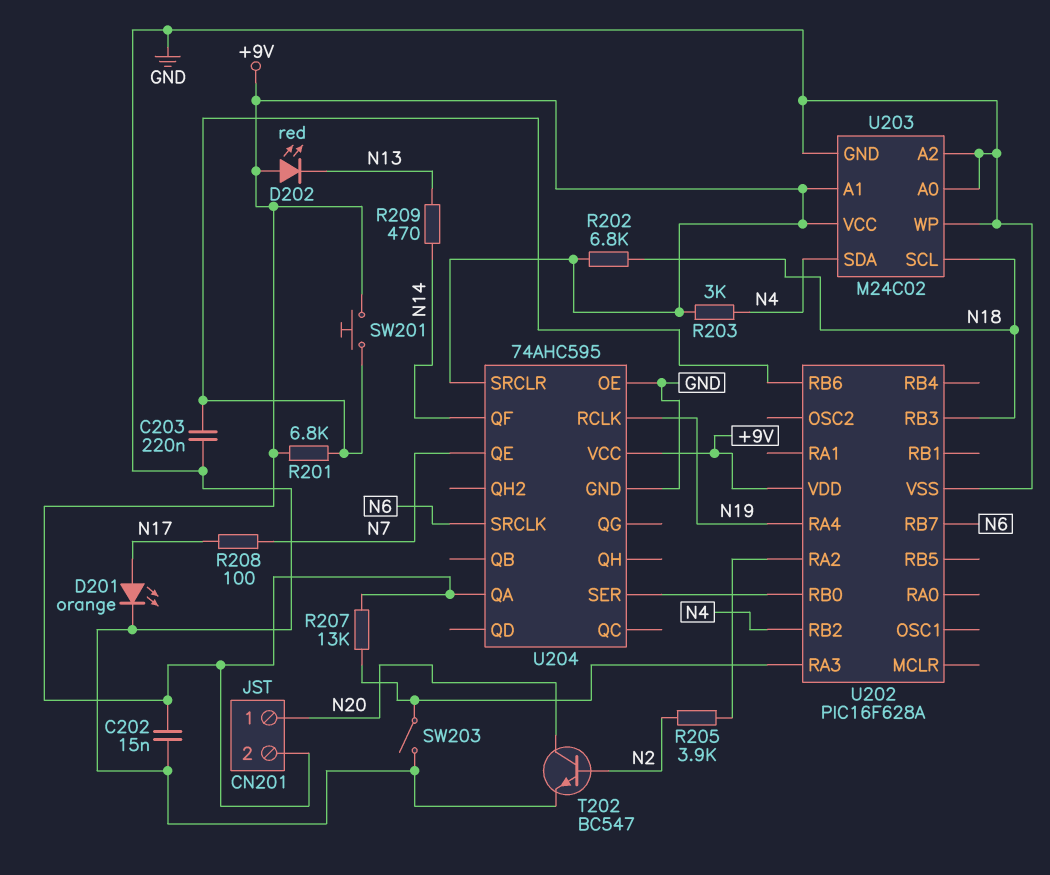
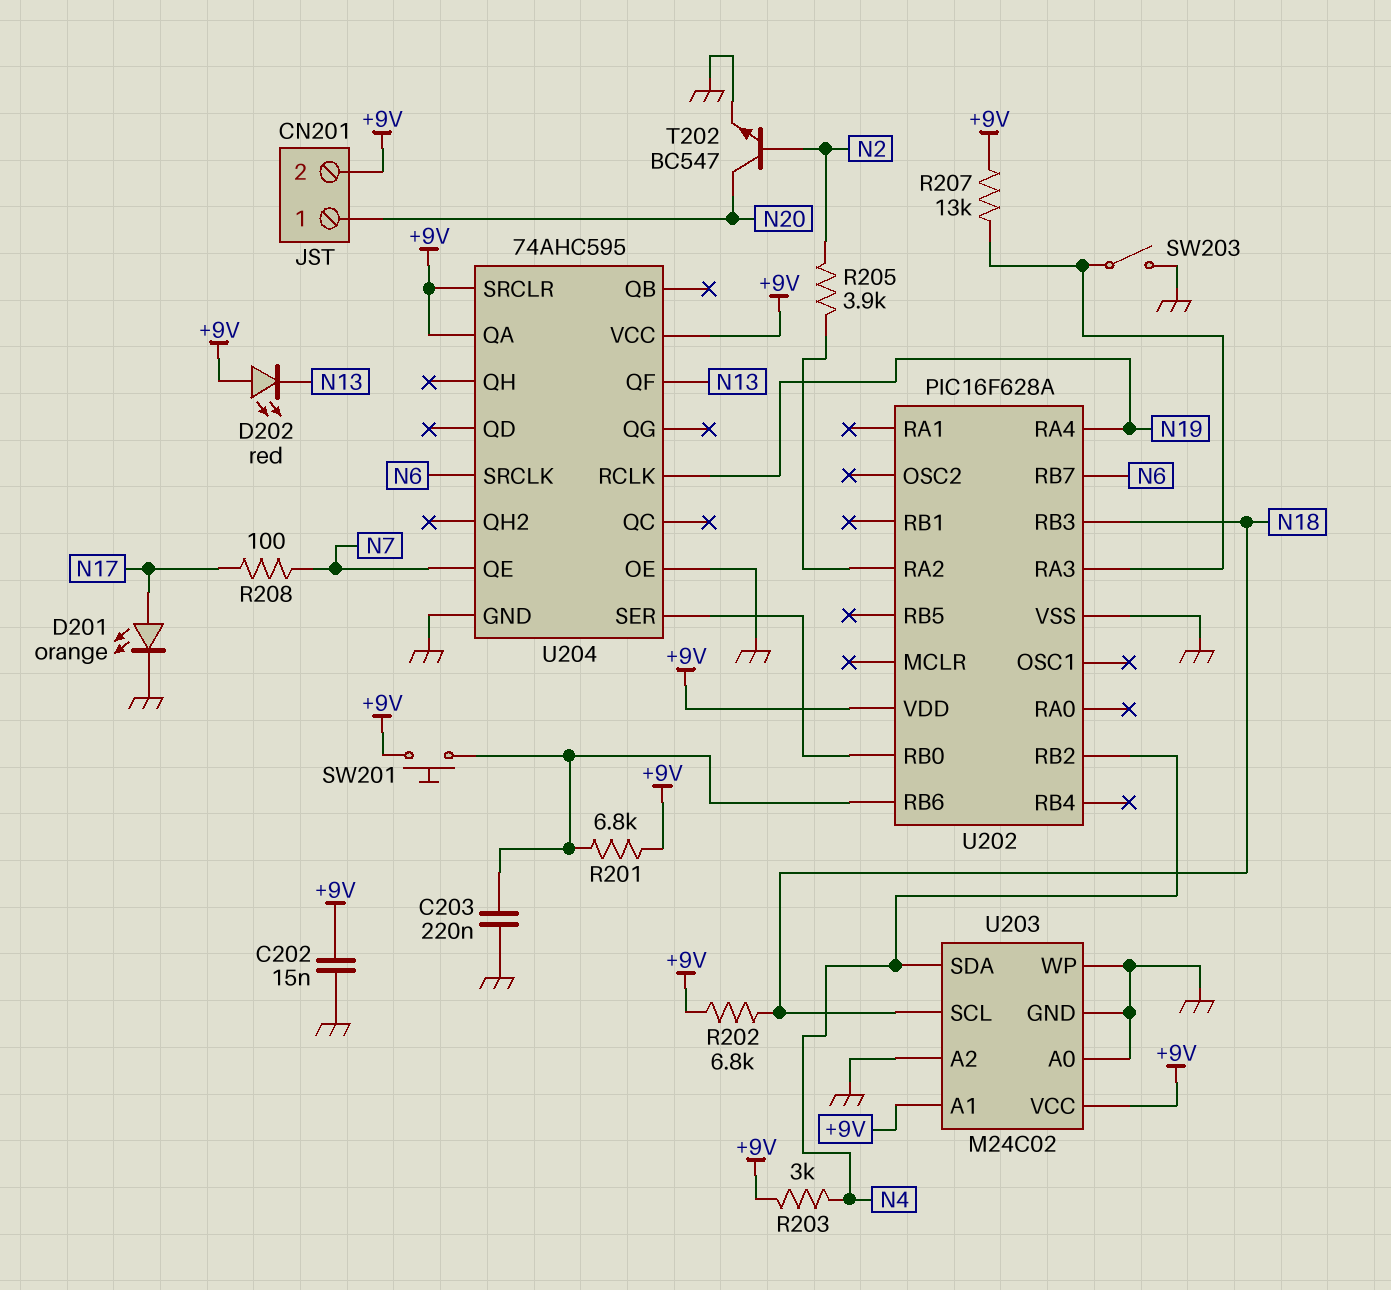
R209: 470 (N13, N14) -> none
U204 pin QF: N14 -> N13

